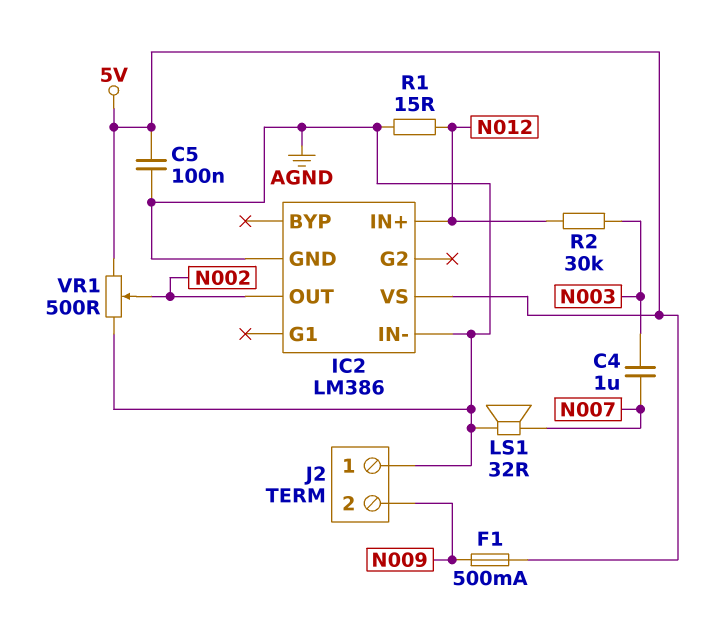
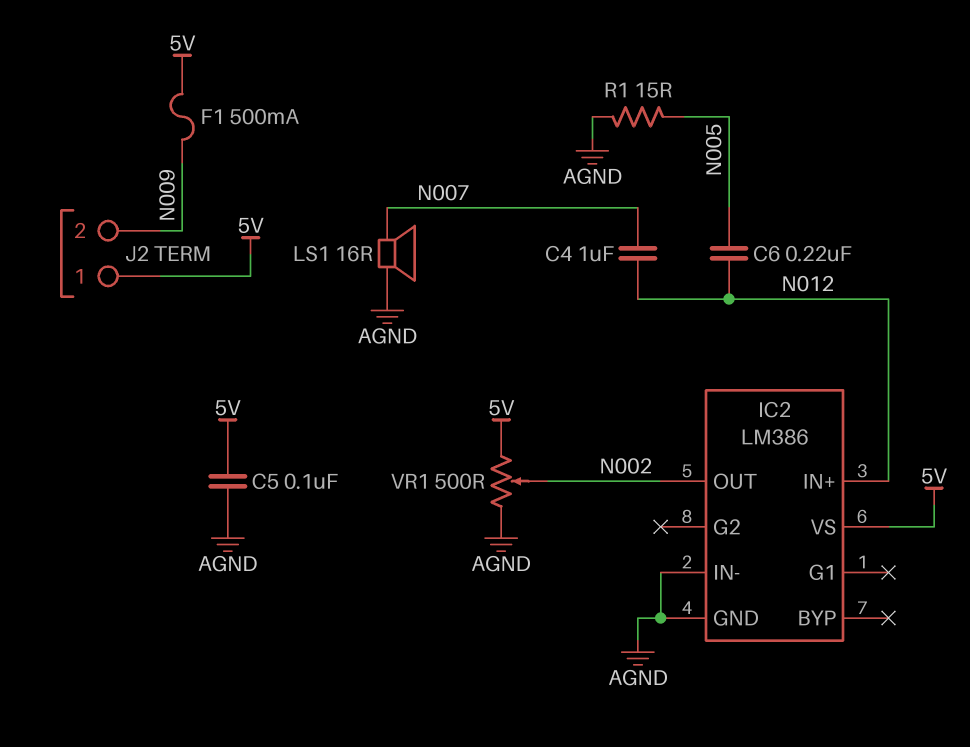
C4: 1uF (N003, N007) -> 1uF (N007, N012)
C6: none -> 220nF (N005, N012)
J2 pin 1: AGND -> 5V
LS1: speaker 32R (AGND, N007) -> speaker 16R (AGND, N007)
R1: 15 (AGND, N012) -> 15 (AGND, N005)
R2: 30k (N003, N012) -> none

